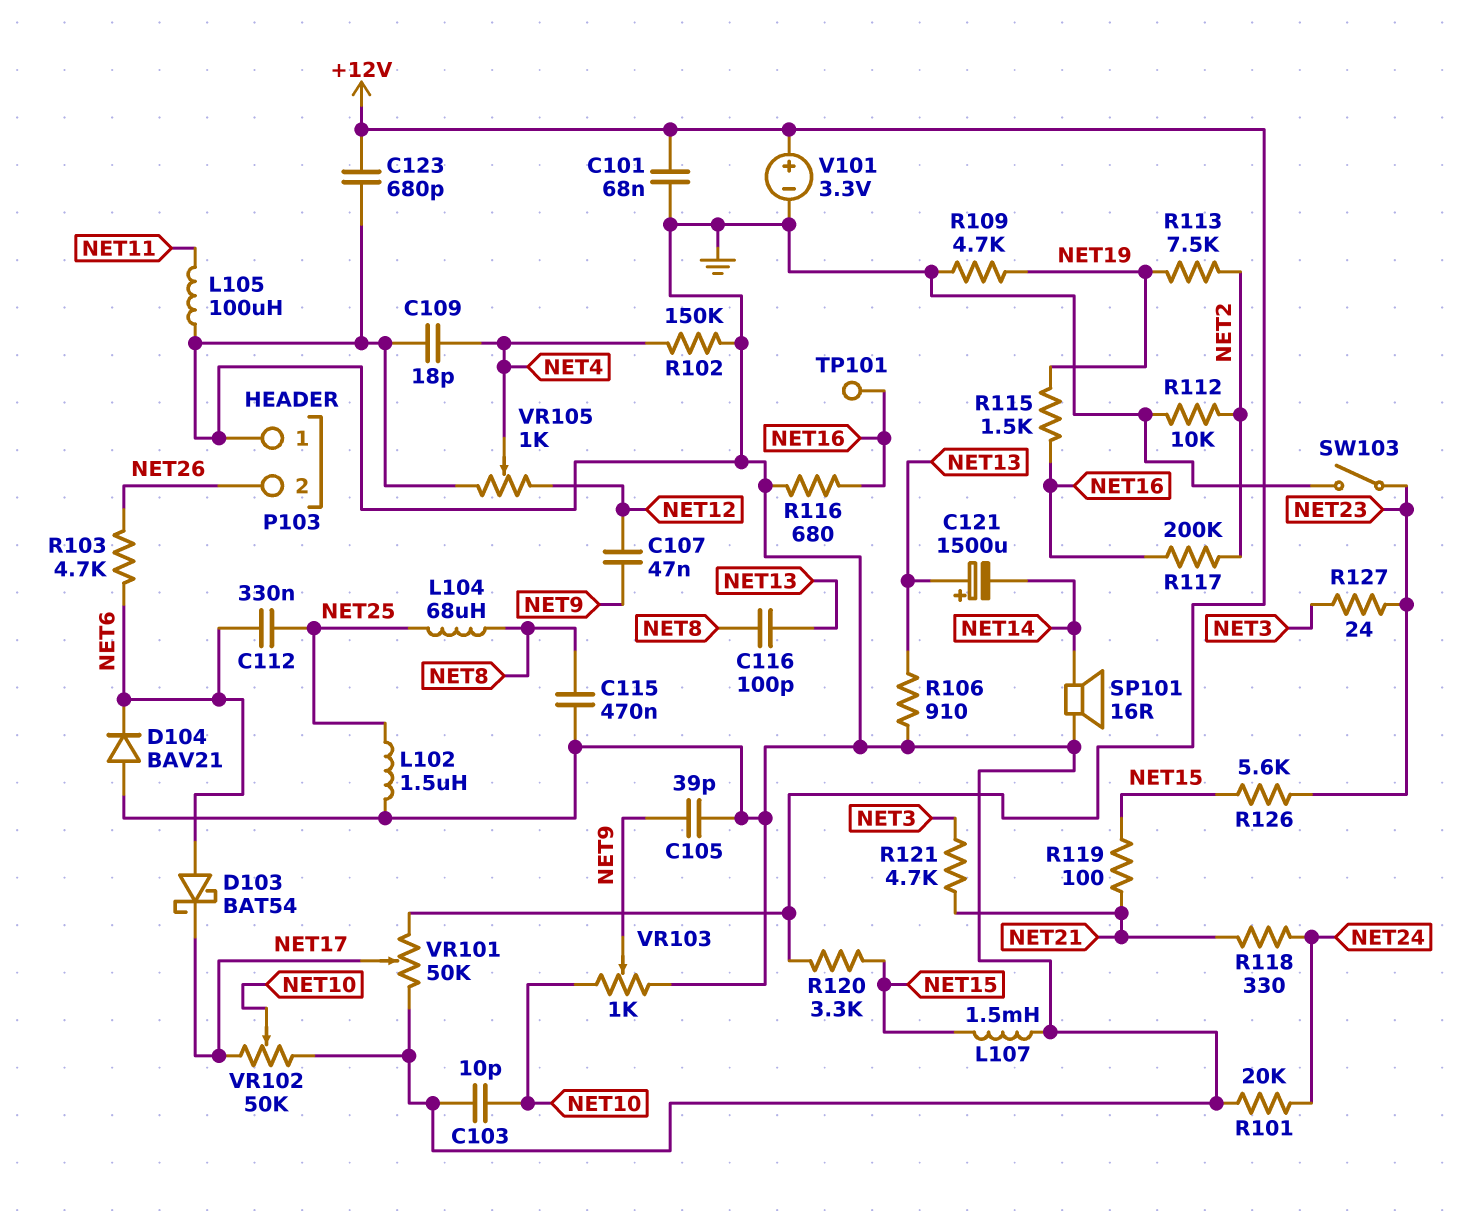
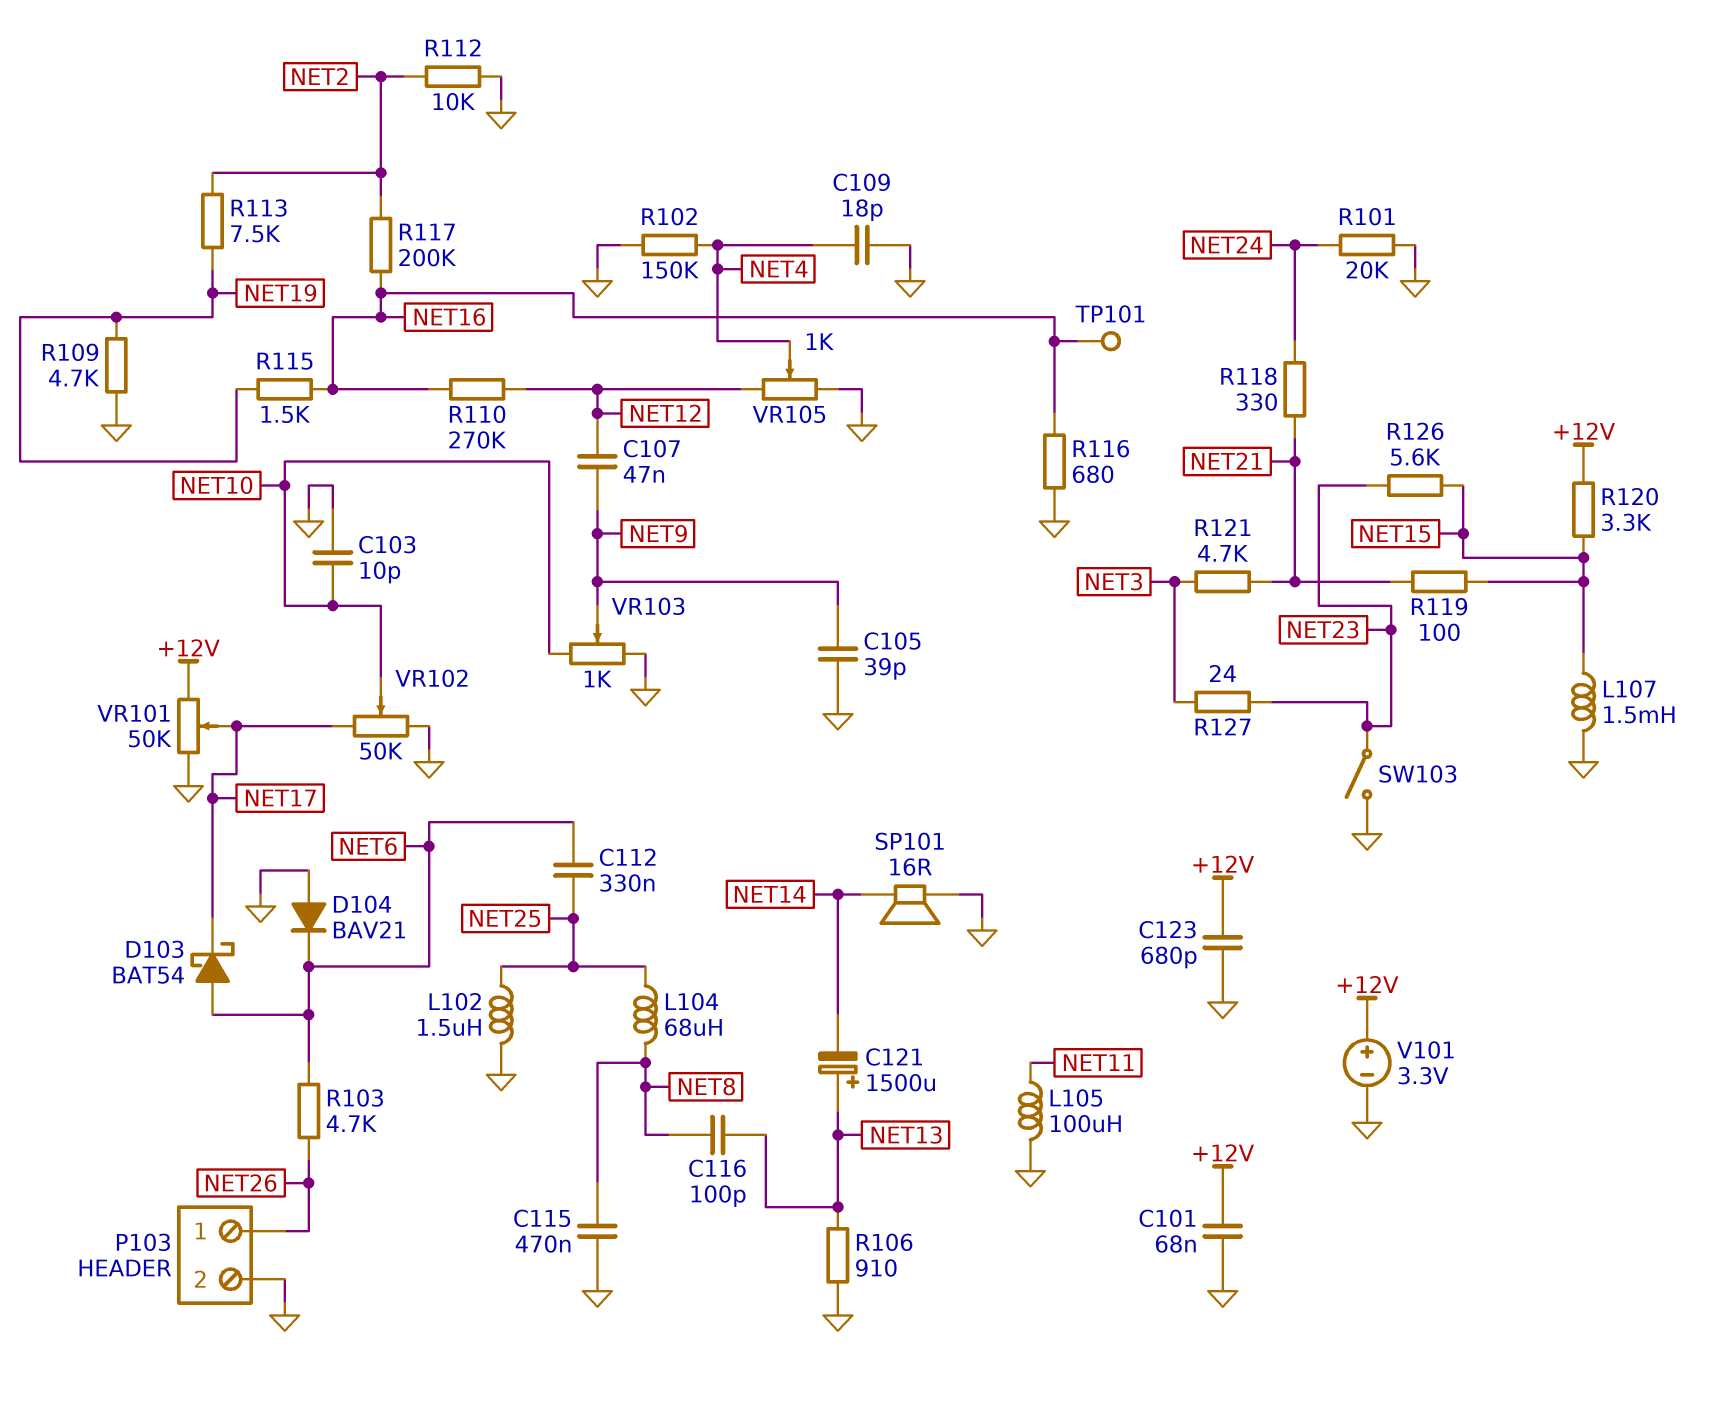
P103 pin 1: GND -> NET26
P103 pin 2: NET26 -> GND
R110: none -> 270k (NET12, NET16)

